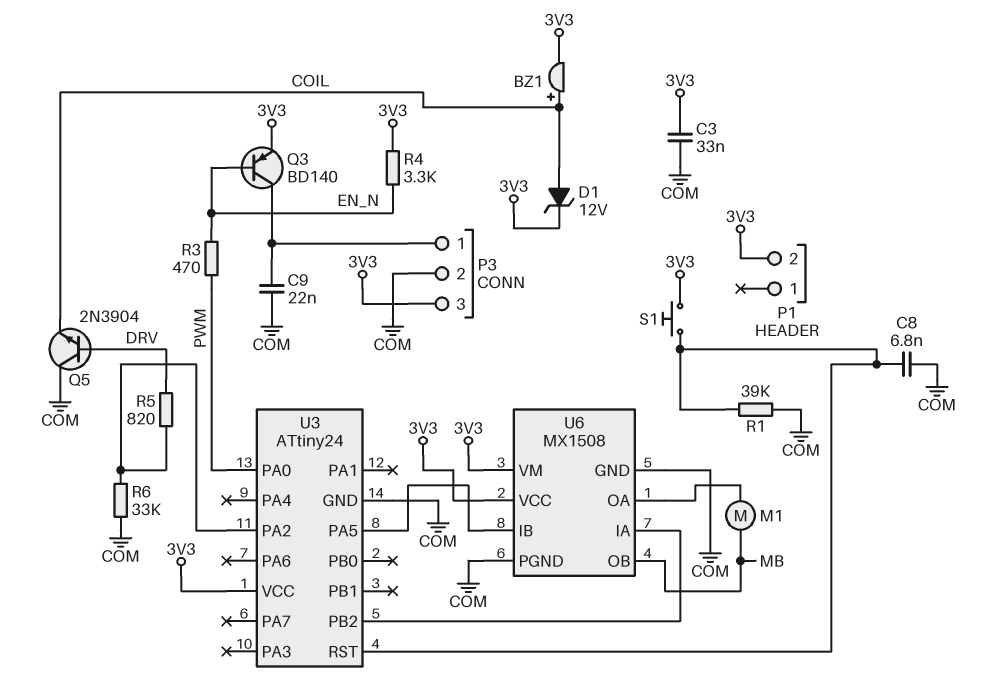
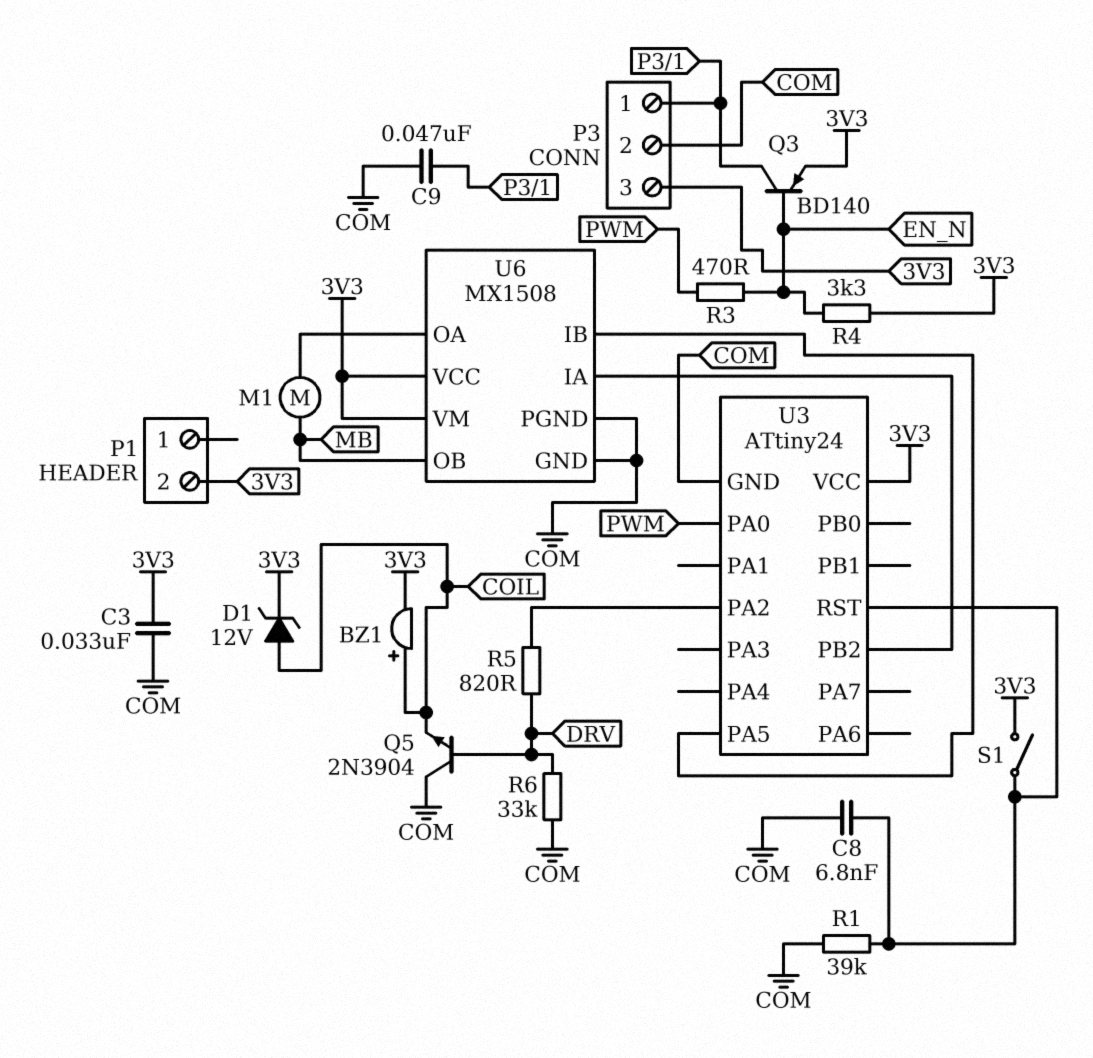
C9: 22nF (COM, P3/1) -> 47nF (COM, P3/1)
R6: 33k (COM, U3/PA2) -> 33k (COM, DRV)
S1: button (3V3, U3/RST) -> switch (3V3, U3/RST)

